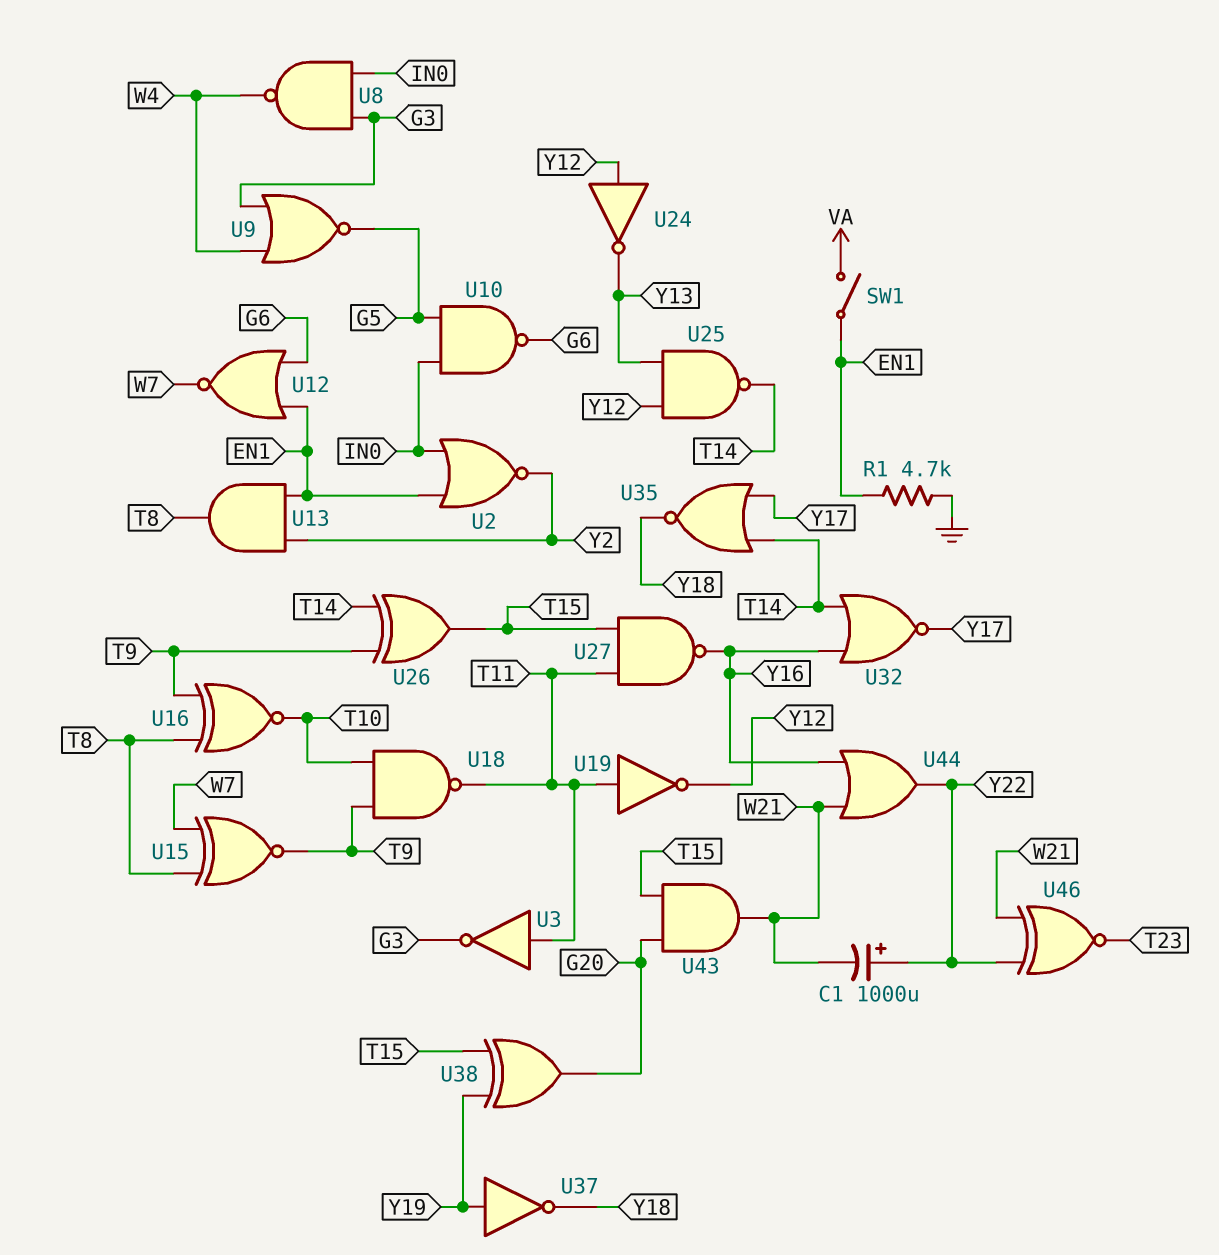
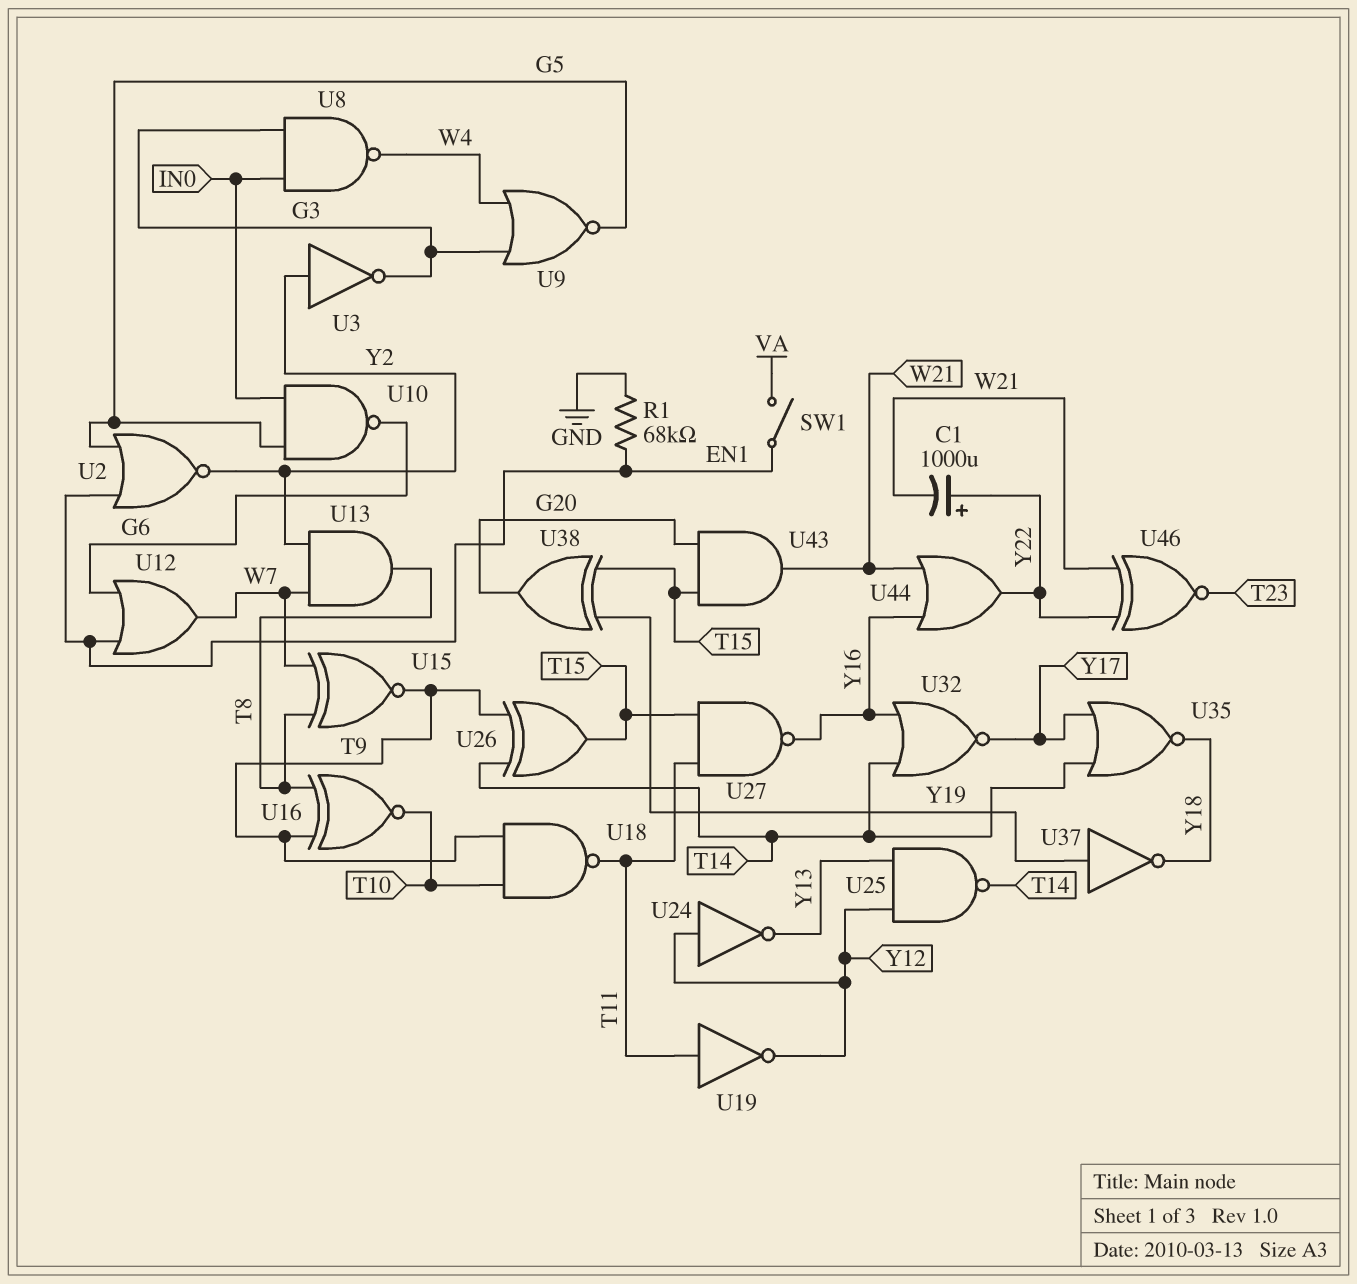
R1: 4.7k (EN1, GND) -> 68k (EN1, GND)
U2: NOR (in EN1, in IN0, out Y2) -> NOR (in EN1, in G5, out Y2)
U3: NOT (in T11, out G3) -> NOT (in Y2, out G3)
U12: NOR (in EN1, in G6, out W7) -> OR (in EN1, in G6, out W7)
U13: AND (in EN1, in Y2, out T8) -> AND (in W7, in Y2, out T8)

